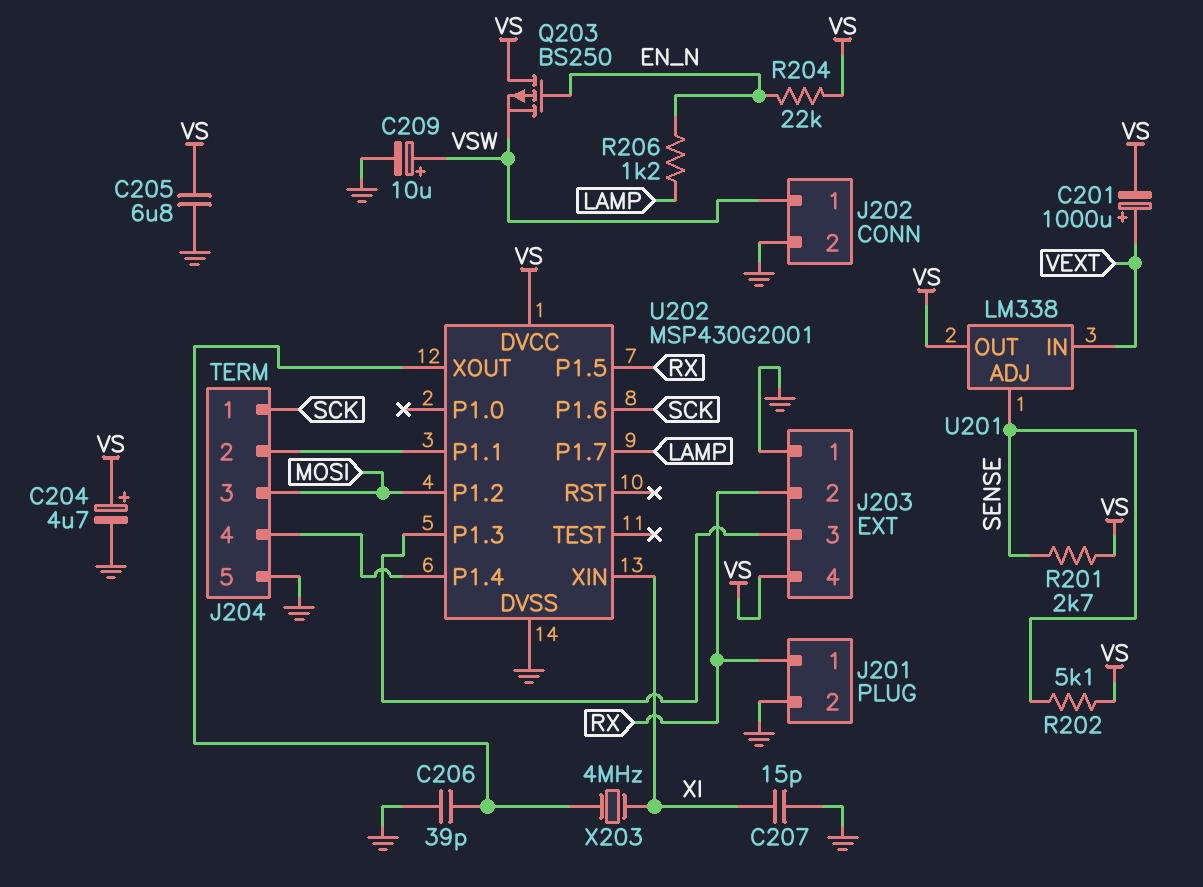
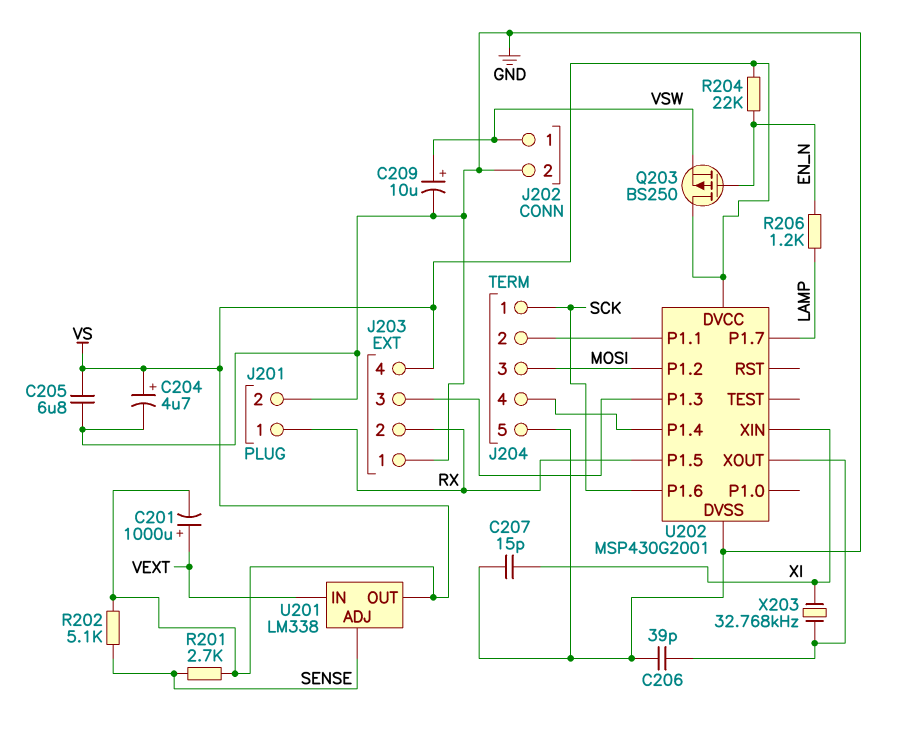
X203: 4MHz (U202/XOUT, XI) -> 32.768kHz (U202/XOUT, XI)

